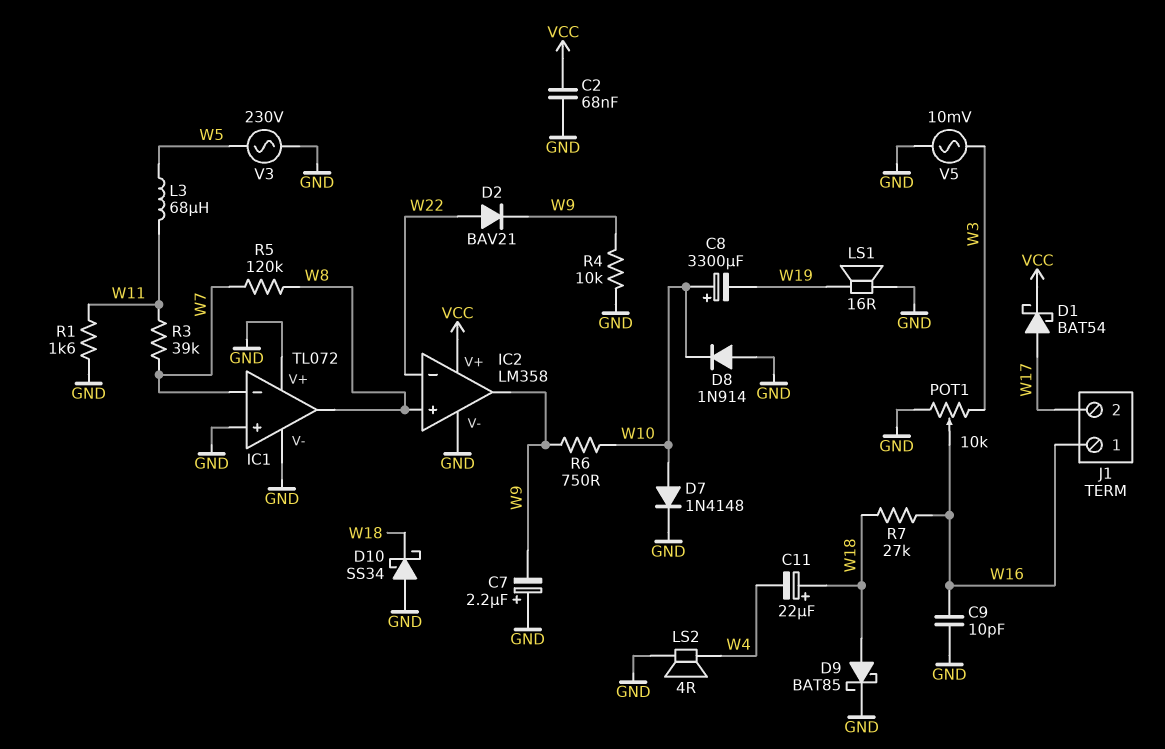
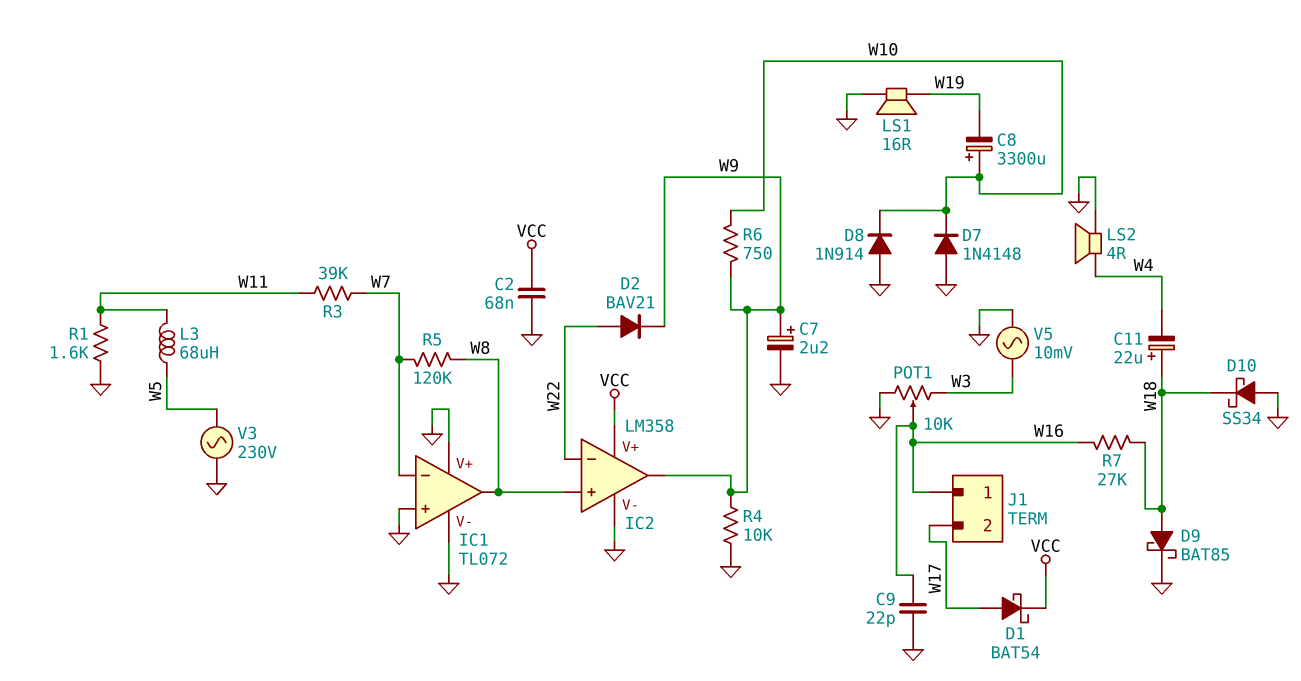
C7: 2.2uF (plus GND, minus W9) -> 2.2uF (plus W9, minus GND)
C9: 10pF (GND, W16) -> 22pF (GND, W16)
D7: diode 1N4148 (A W10, K GND) -> diode 1N4148 (A GND, K W10)

